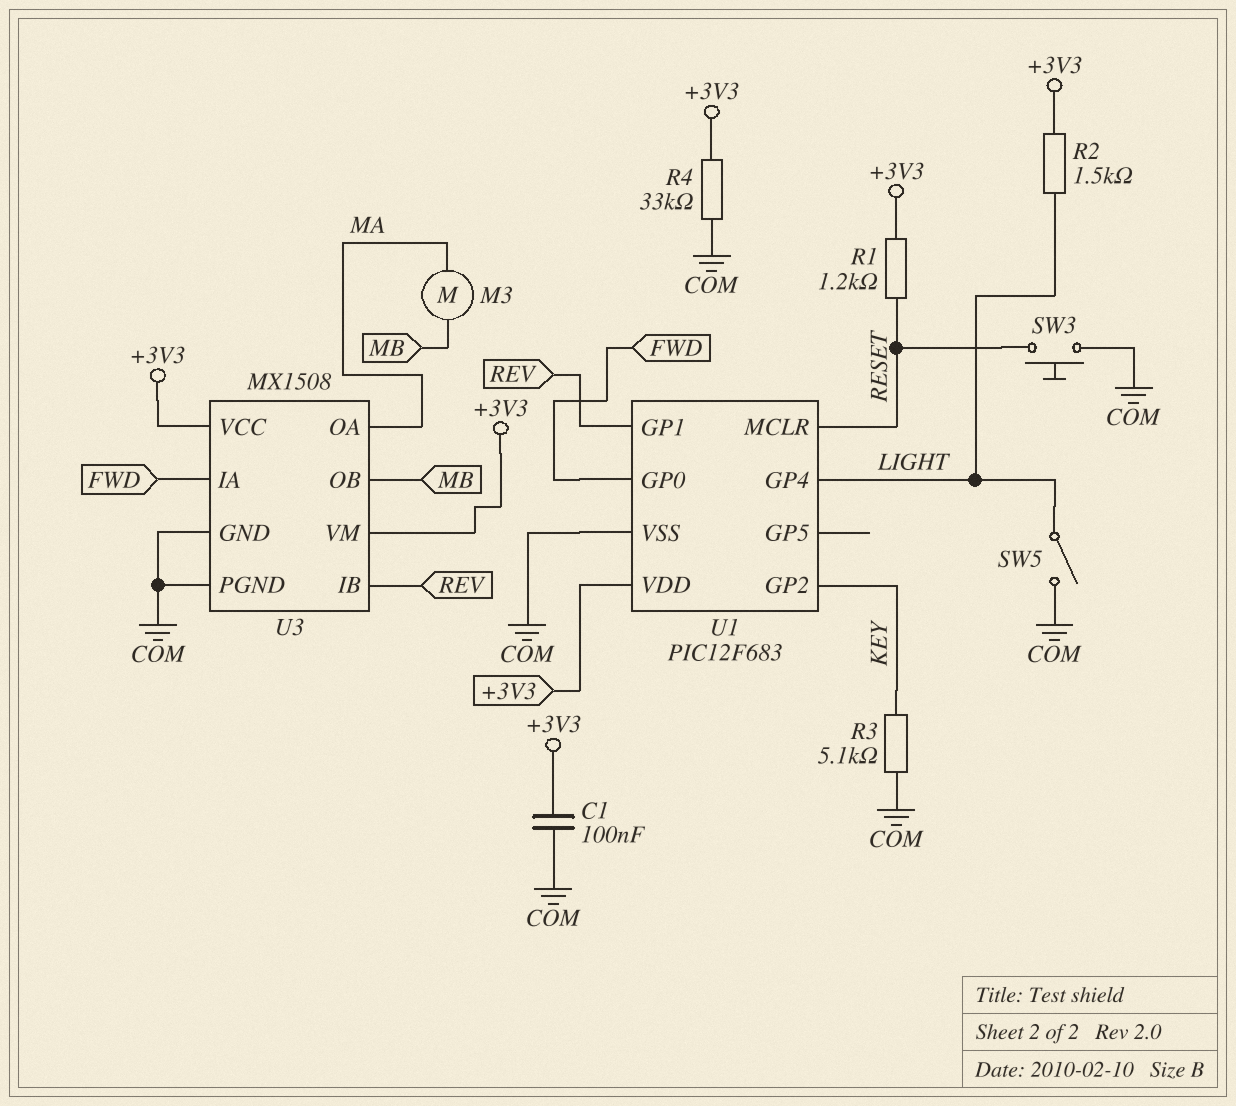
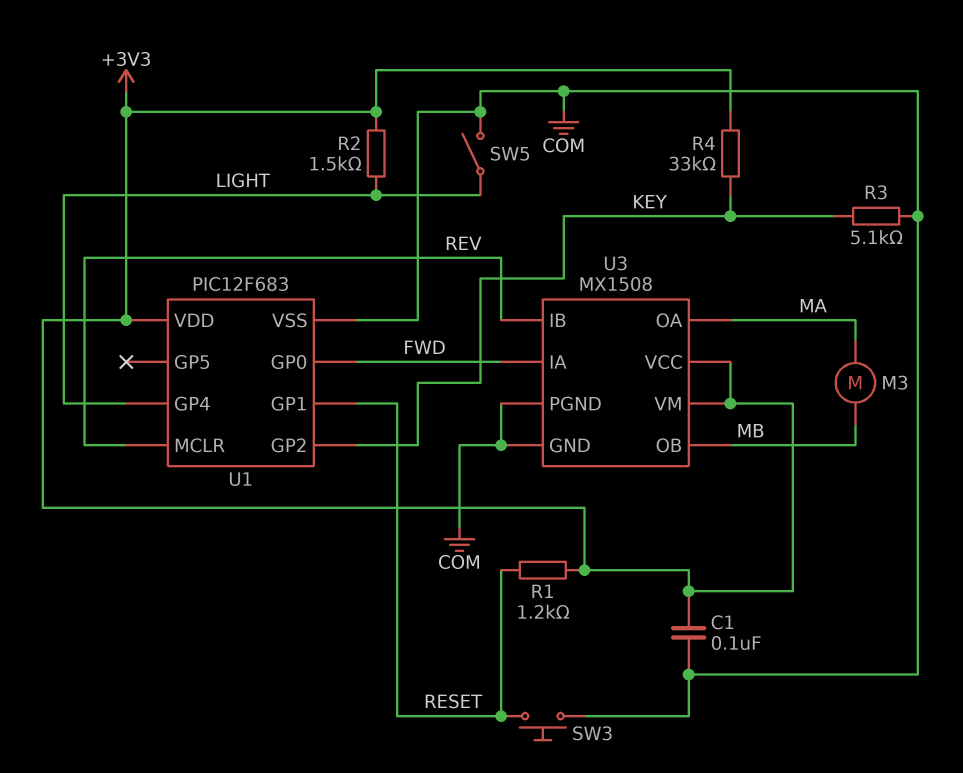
R4: 33k (+3V3, COM) -> 33k (+3V3, KEY)
U1 pin GP1: REV -> RESET
U1 pin MCLR: RESET -> REV

